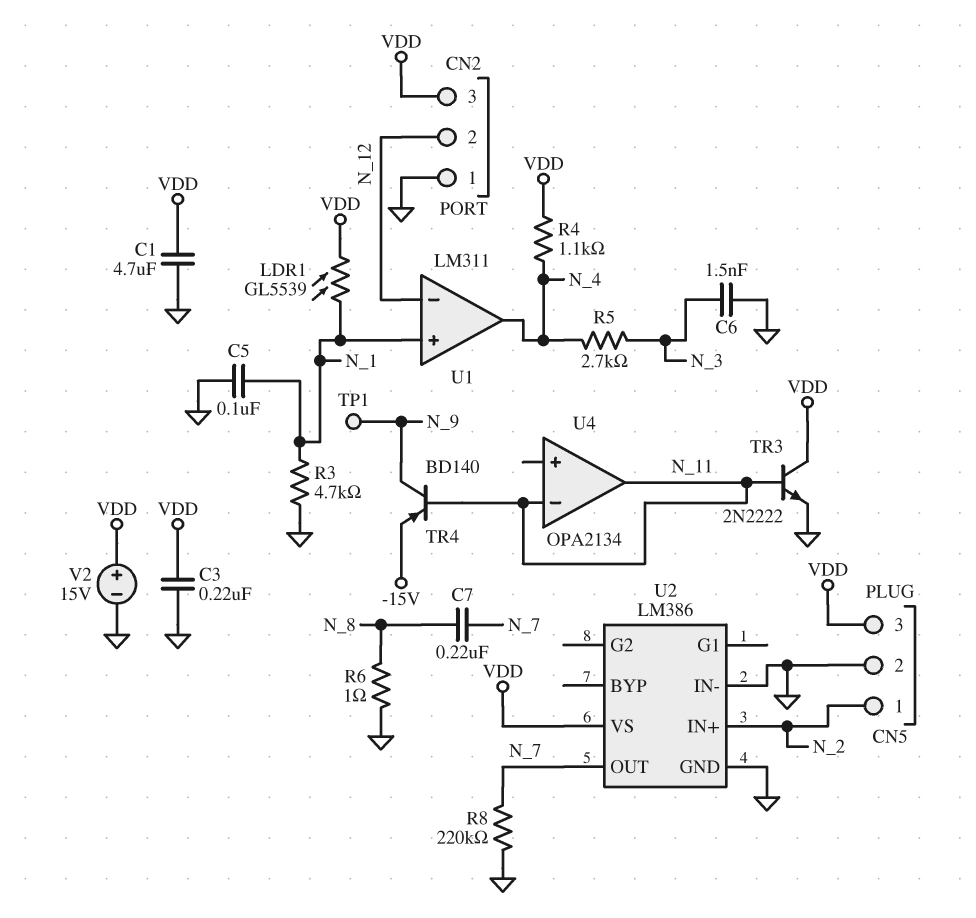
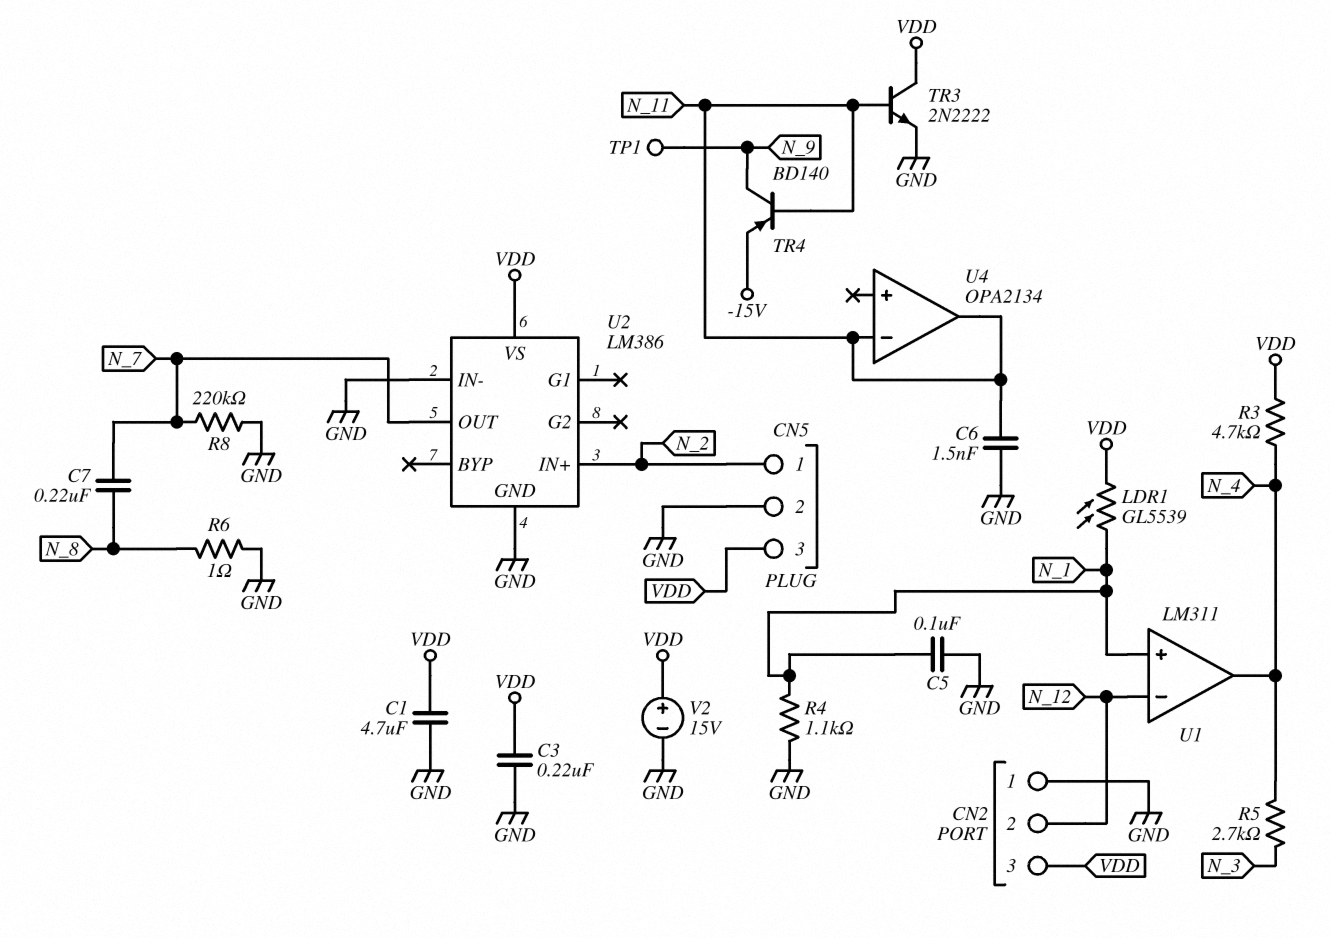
C6: 1.5nF (GND, N_3) -> 1.5nF (GND, N_11)
R3: 4.7k (GND, N_1) -> 4.7k (N_4, VDD)
R4: 1.1k (N_4, VDD) -> 1.1k (GND, N_1)

